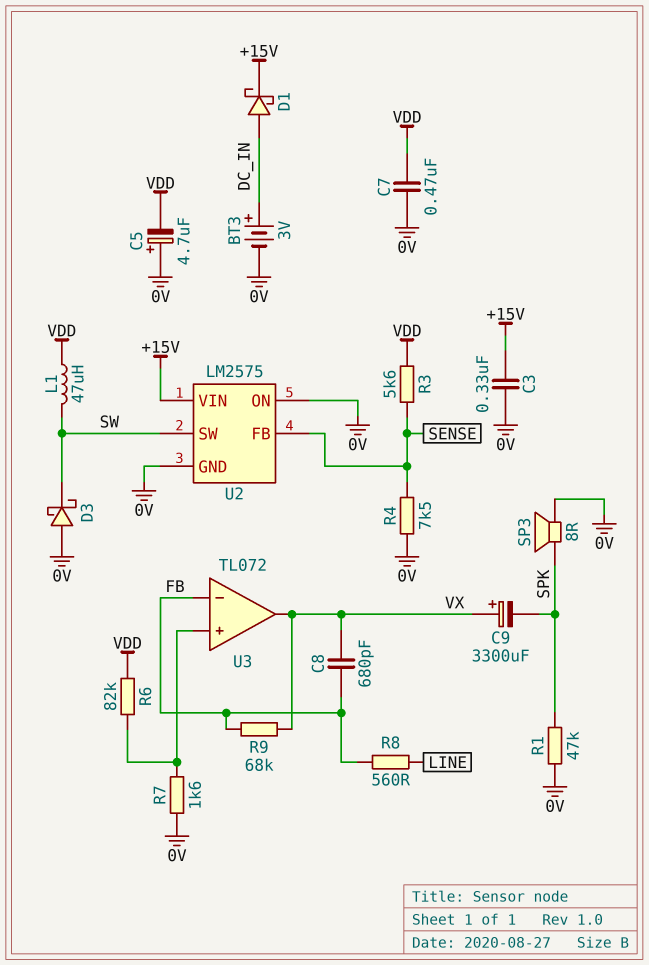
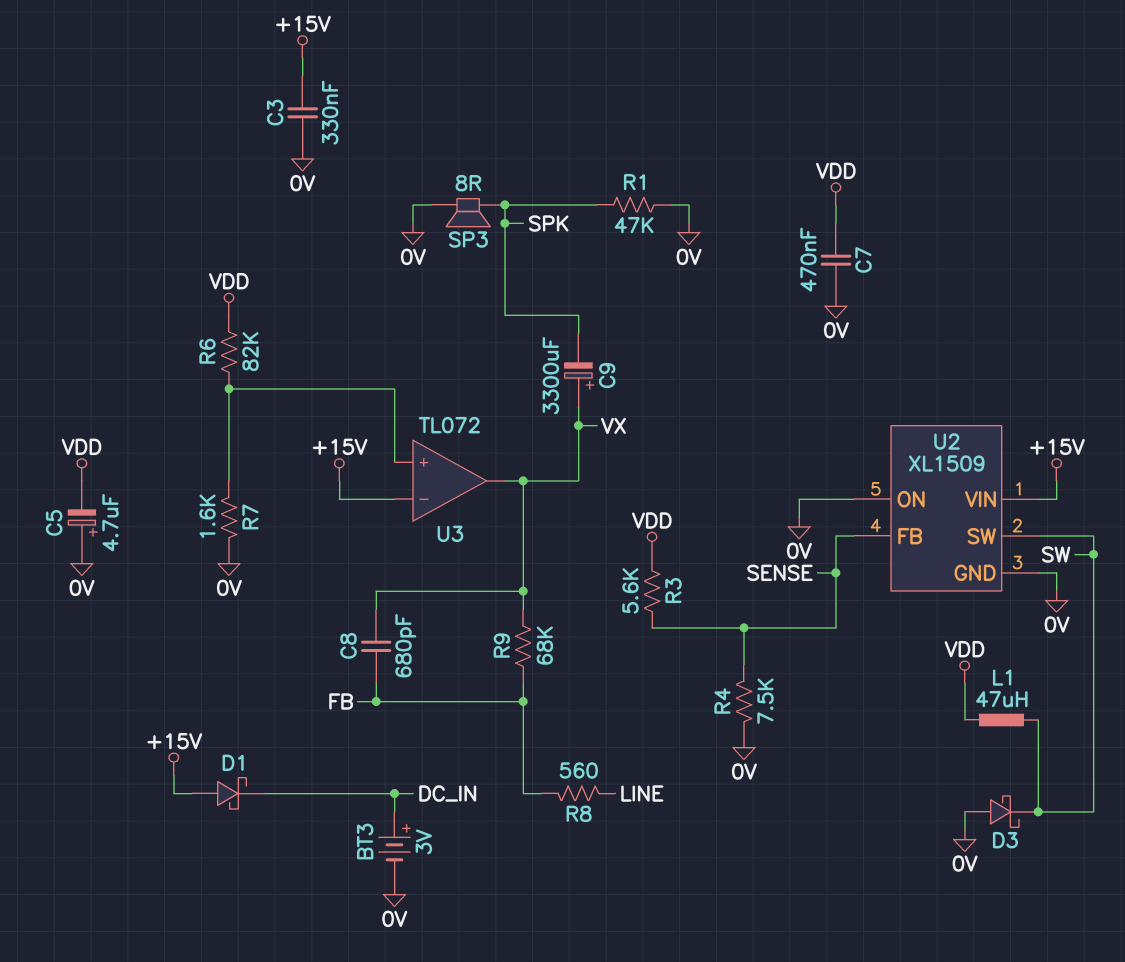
D1: schottky (A DC_IN, K +15V) -> schottky (A +15V, K DC_IN)
U2: LM2575 -> XL1509
U3 pin in-: FB -> +15V

